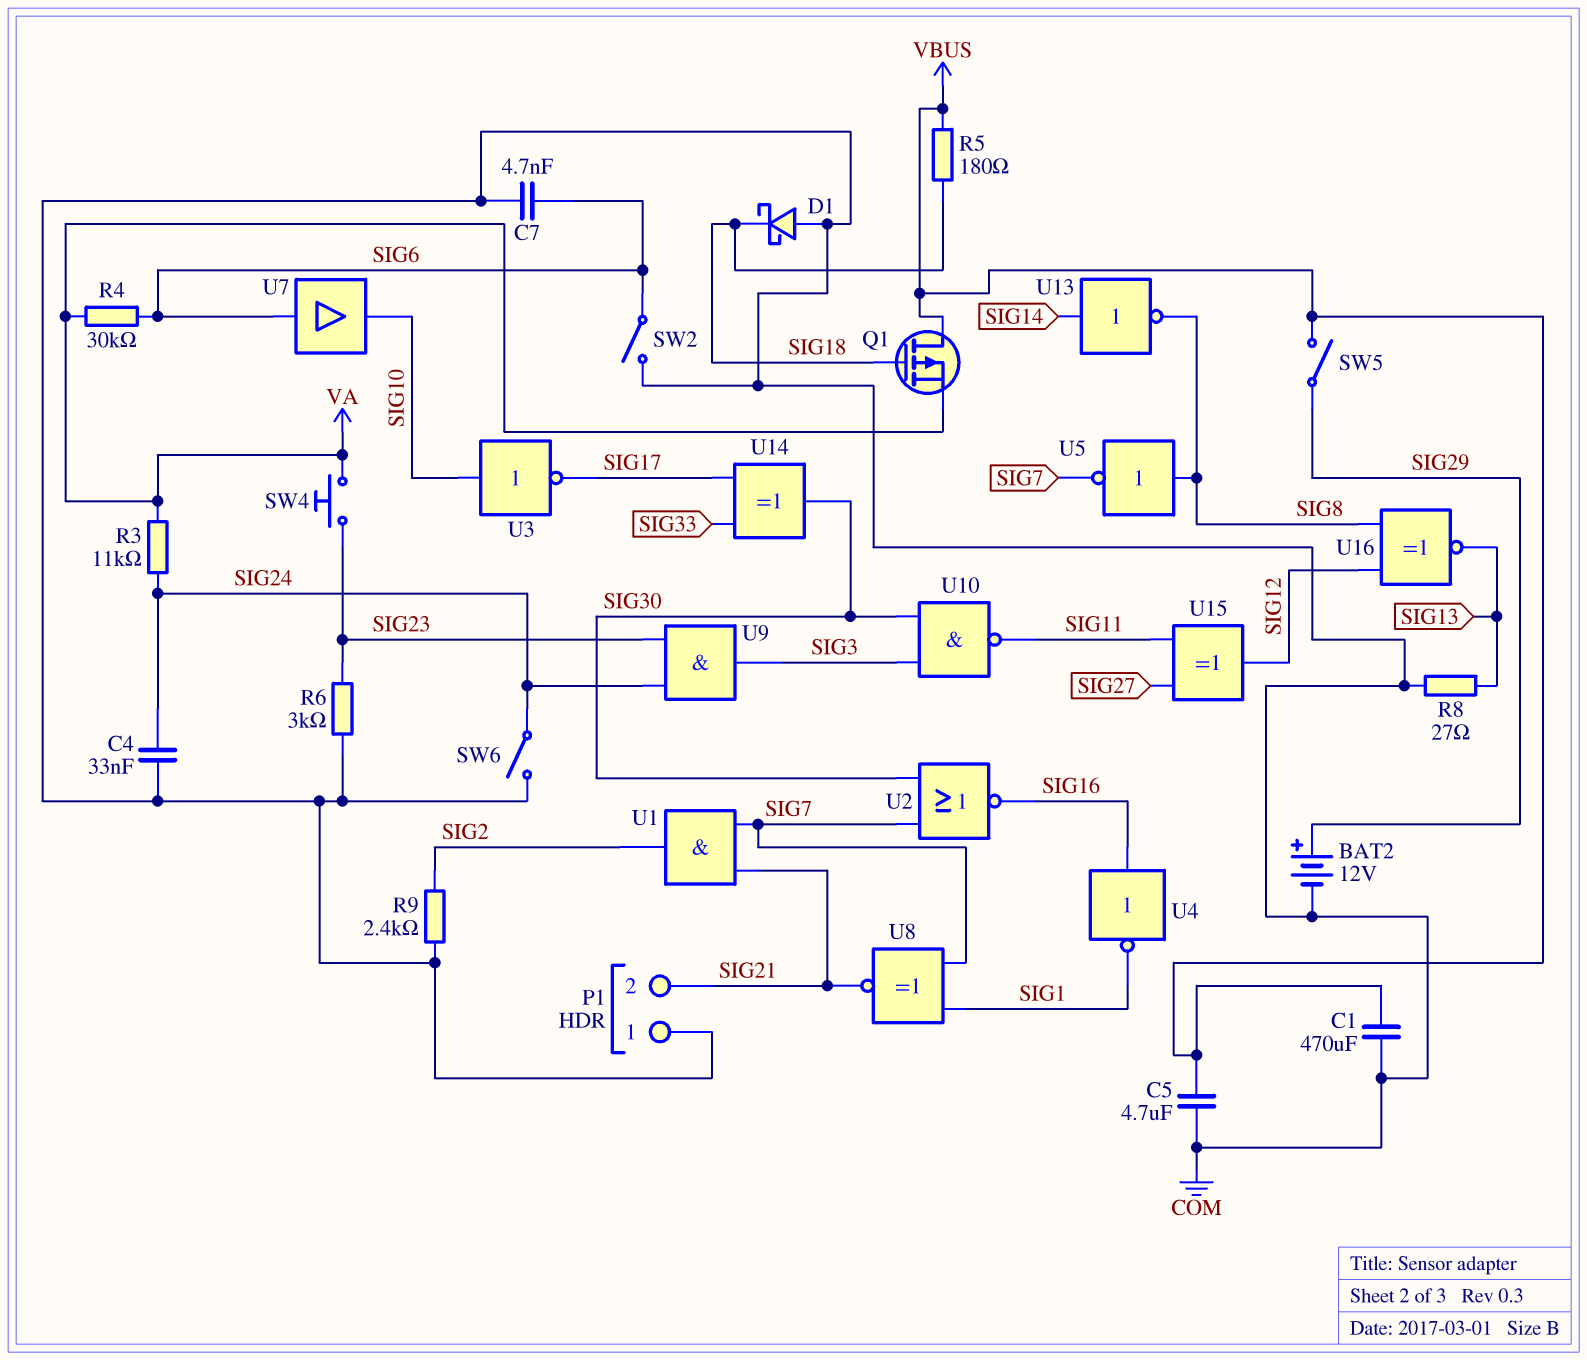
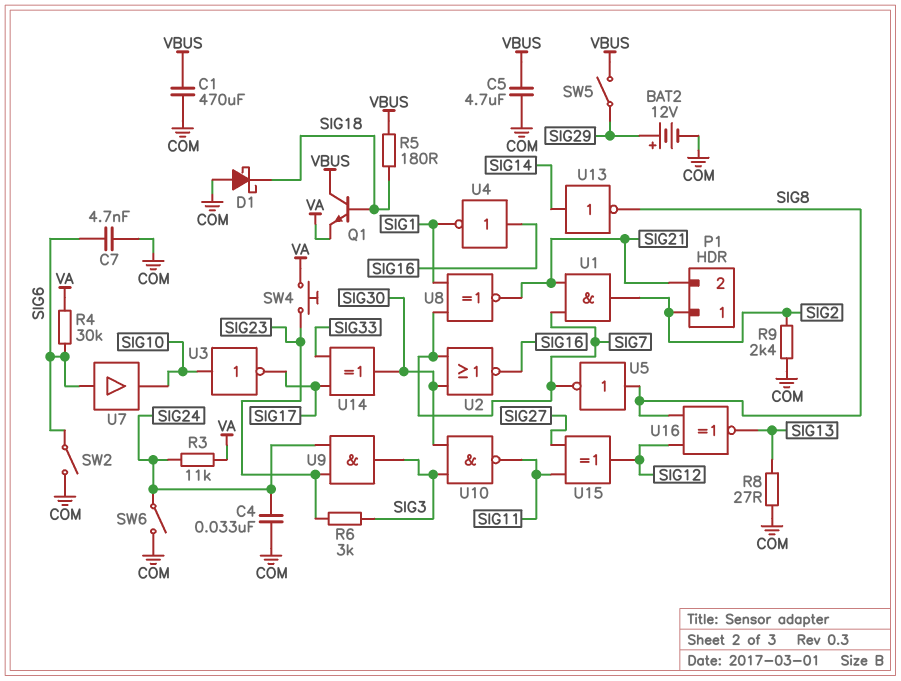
P1 pin 1: COM -> SIG2
Q1: PMOS (G SIG18, D VBUS, S VA) -> NPN (B SIG18, C VBUS, E VA)
R6: 3k (COM, SIG23) -> 3k (SIG3, SIG23)

